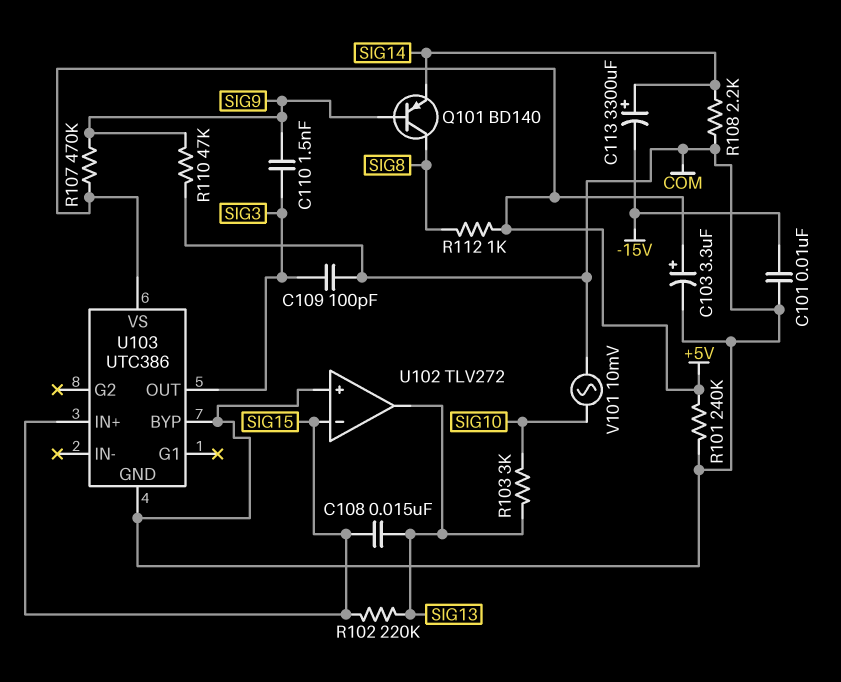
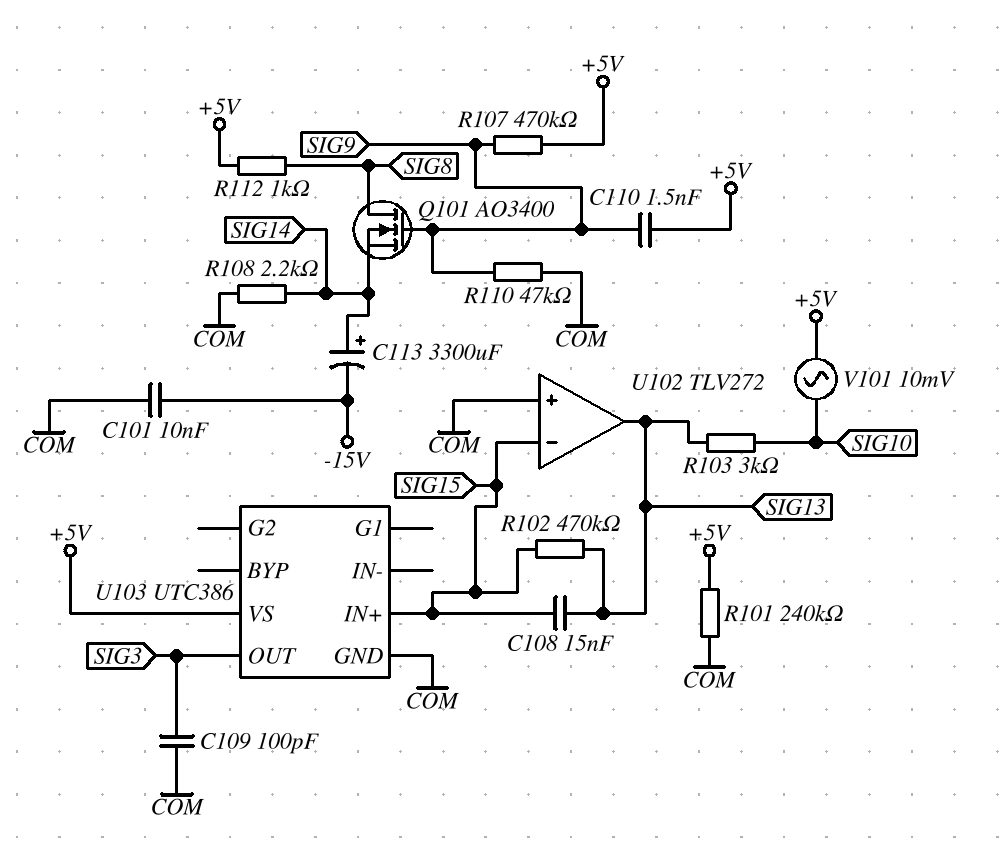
C103: 3.3uF (plus +5V, minus COM) -> none
C110: 1.5nF (SIG3, SIG9) -> 1.5nF (+5V, SIG9)
Q101: PNP BD140 (B SIG9, C SIG8, E SIG14) -> NMOS AO3400 (G SIG9, D SIG8, S SIG14)
R102: 220k (SIG13, SIG15) -> 470k (SIG13, SIG15)
U103 pin BYP: COM -> none
V101: AC 10mV (COM, SIG10) -> AC 10mV (+5V, SIG10)

